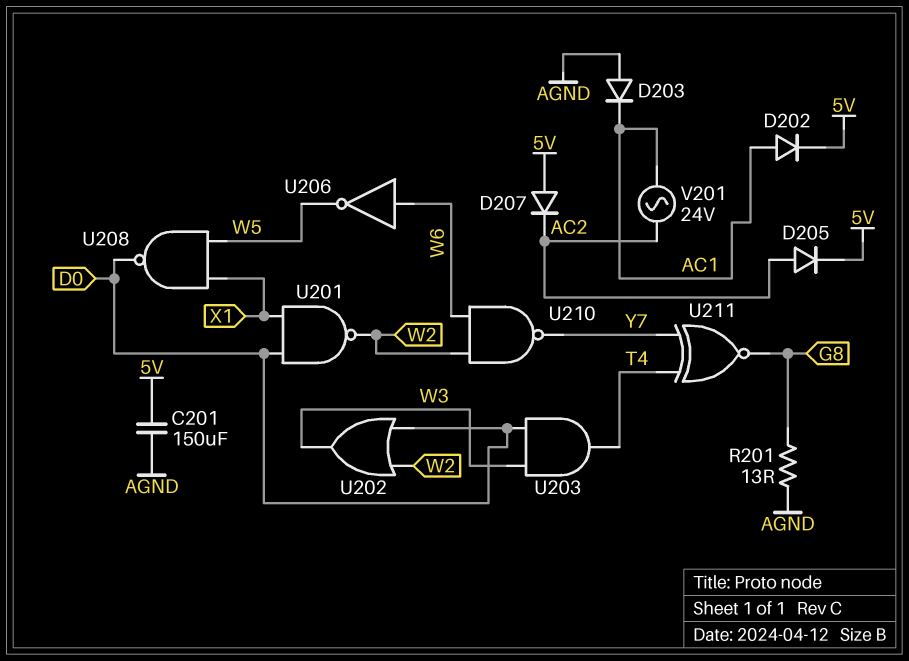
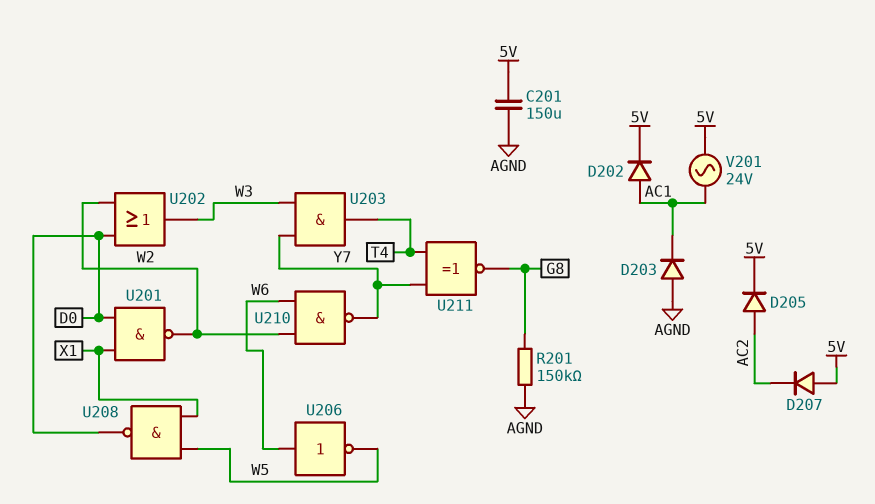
R201: 13 (AGND, G8) -> 150k (AGND, G8)
U203: AND (in D0, in W3, out T4) -> AND (in W3, in Y7, out T4)
V201: AC 24V (AC1, AC2) -> AC 24V (5V, AC1)

